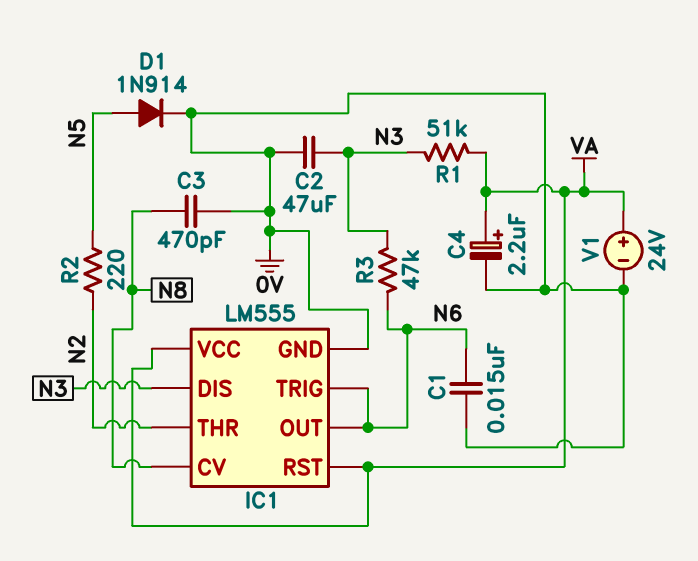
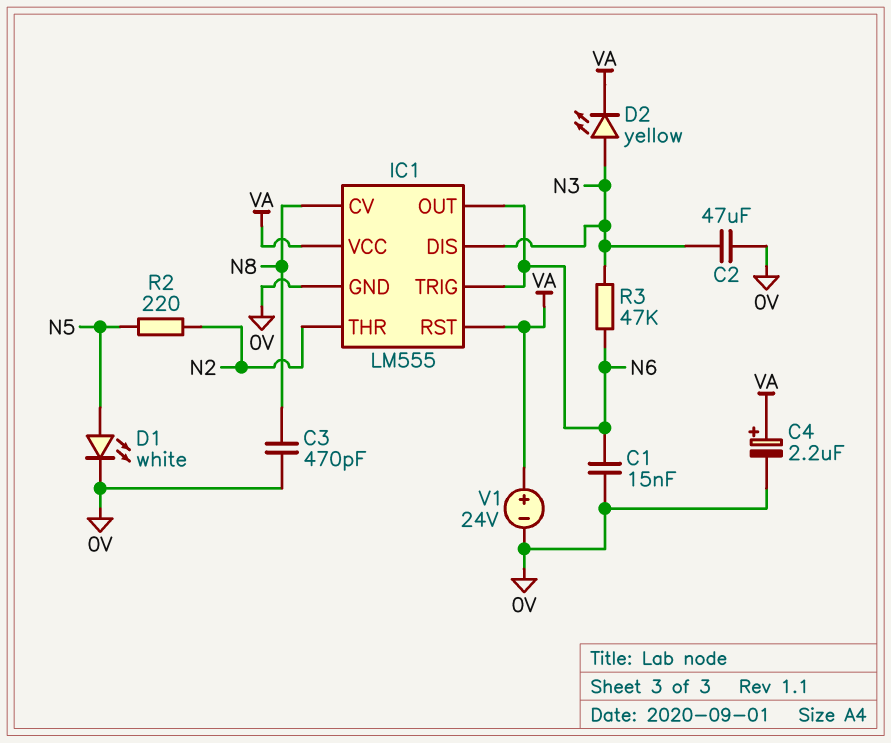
D1: diode 1N914 (A N5, K 0V) -> LED white (A N5, K 0V)
D2: none -> LED yellow (A N3, K VA)
R1: 51k (N3, VA) -> none

